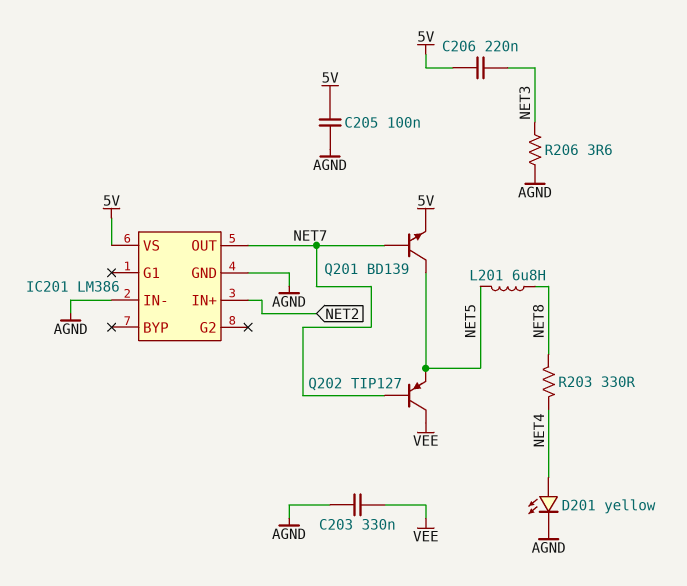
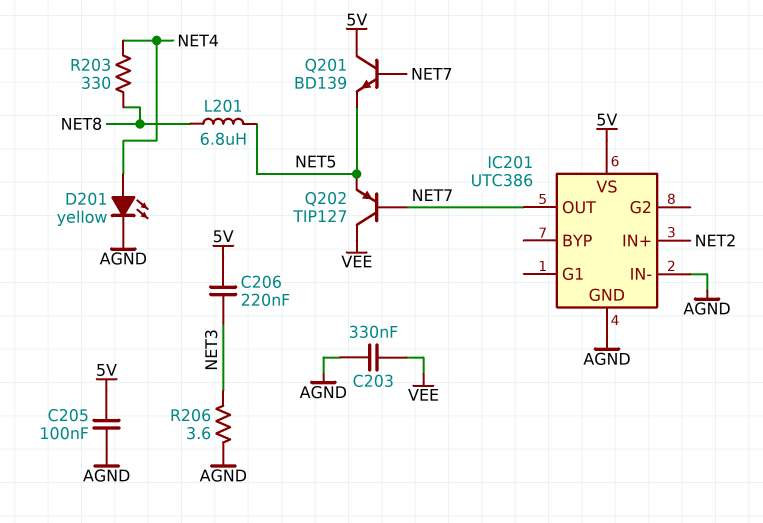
IC201: LM386 -> UTC386
Q201: NPN BD139 (B NET7, C NET5, E 5V) -> NPN BD139 (B NET7, C 5V, E NET5)

